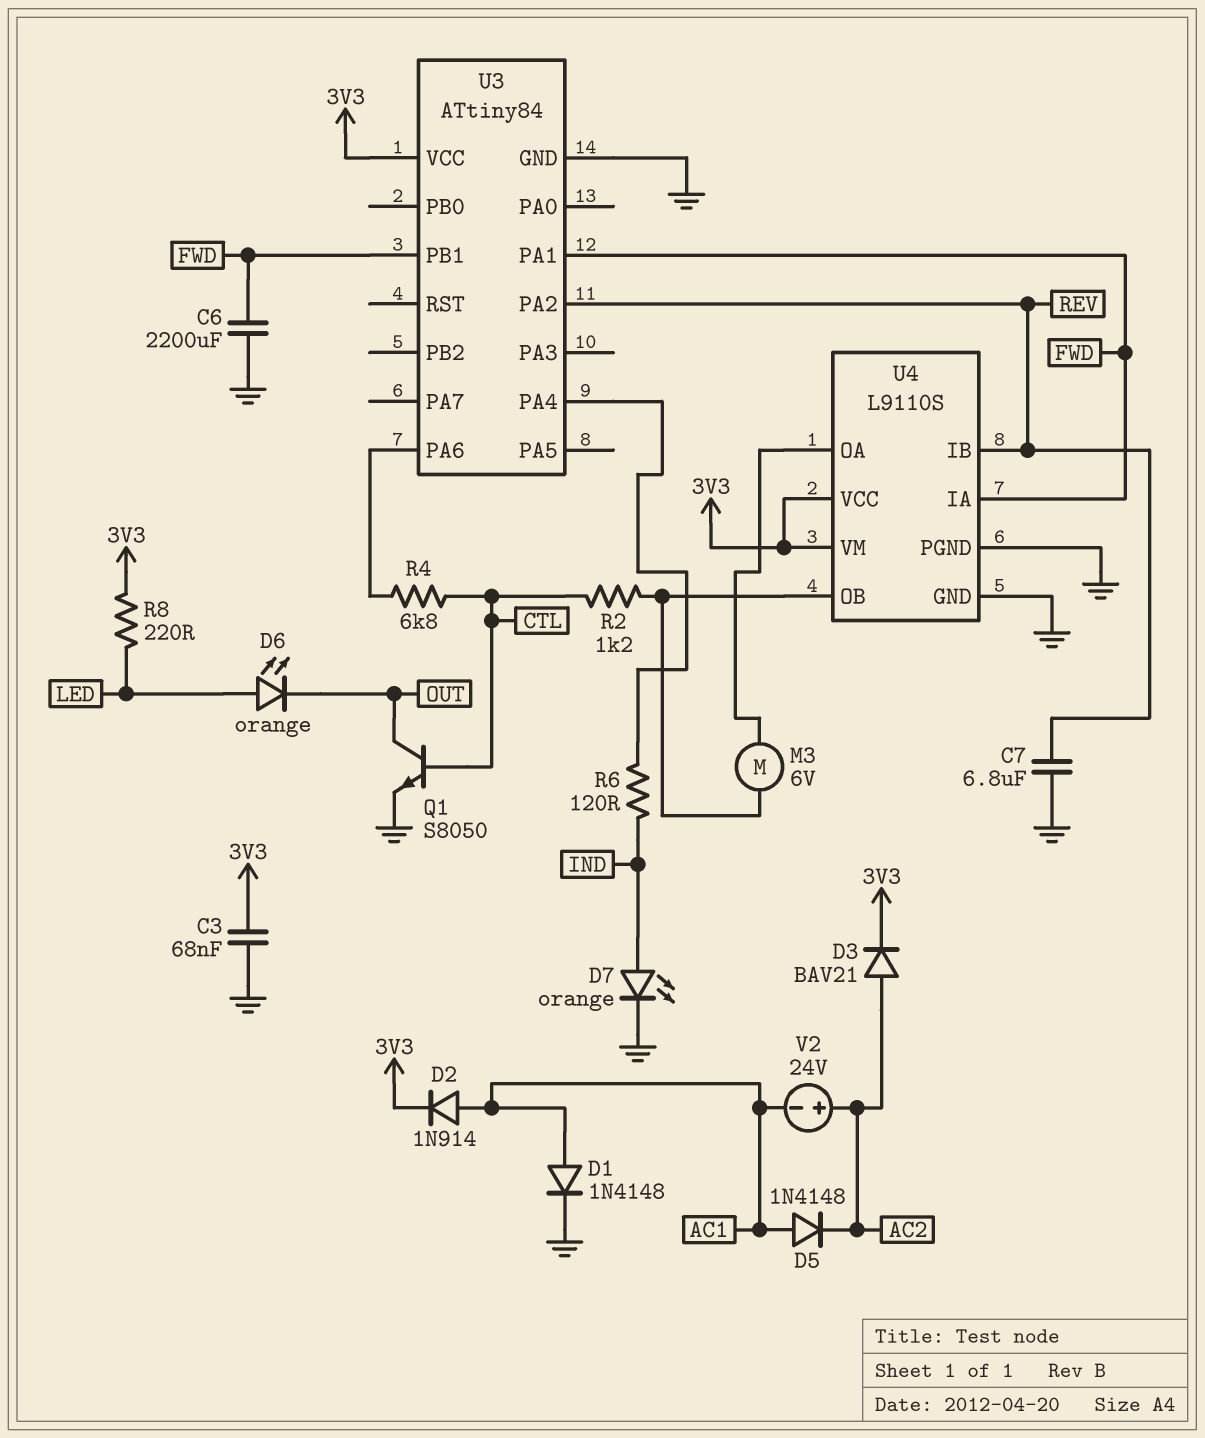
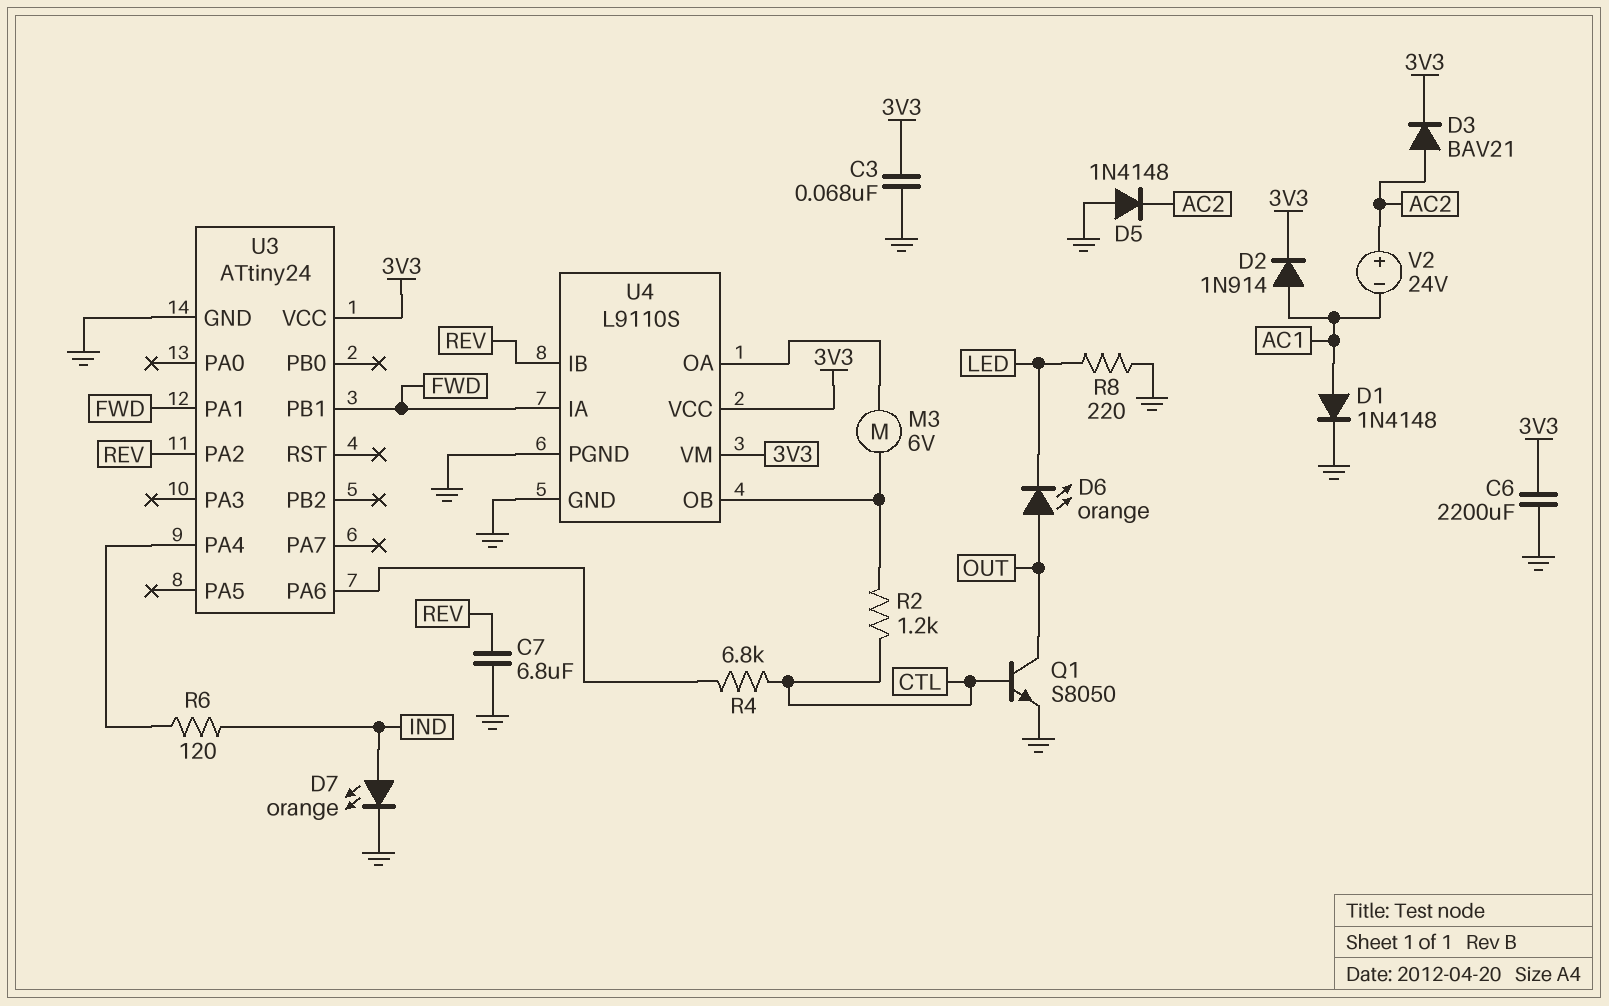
C6: 2200uF (FWD, GND) -> 2200uF (3V3, GND)
D5: diode 1N4148 (A AC1, K AC2) -> diode 1N4148 (A GND, K AC2)
D6: LED orange (A LED, K OUT) -> LED orange (A OUT, K LED)
R8: 220 (3V3, LED) -> 220 (GND, LED)
U3: ATtiny84 -> ATtiny24

